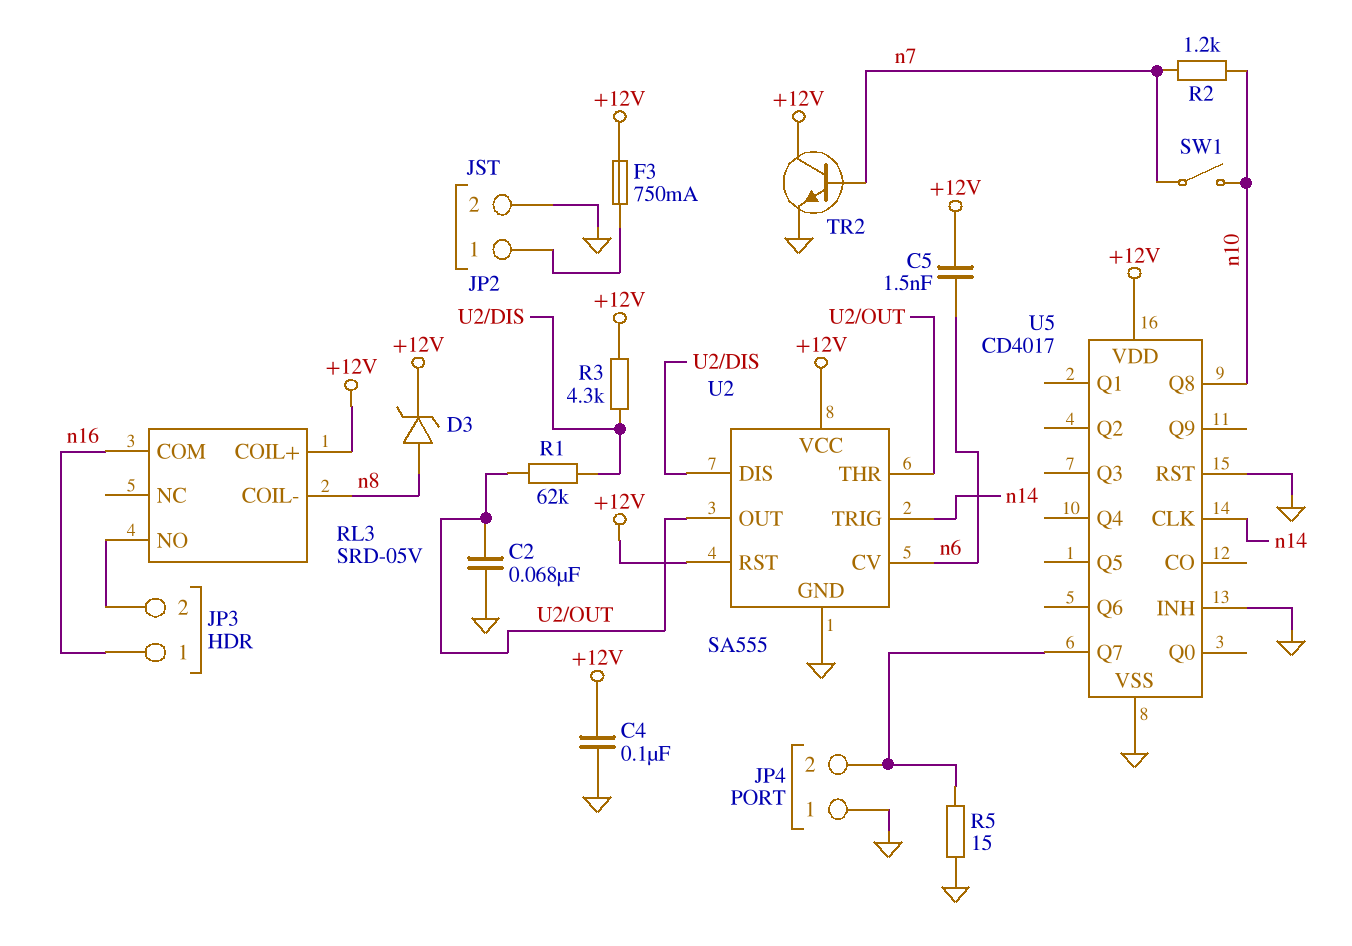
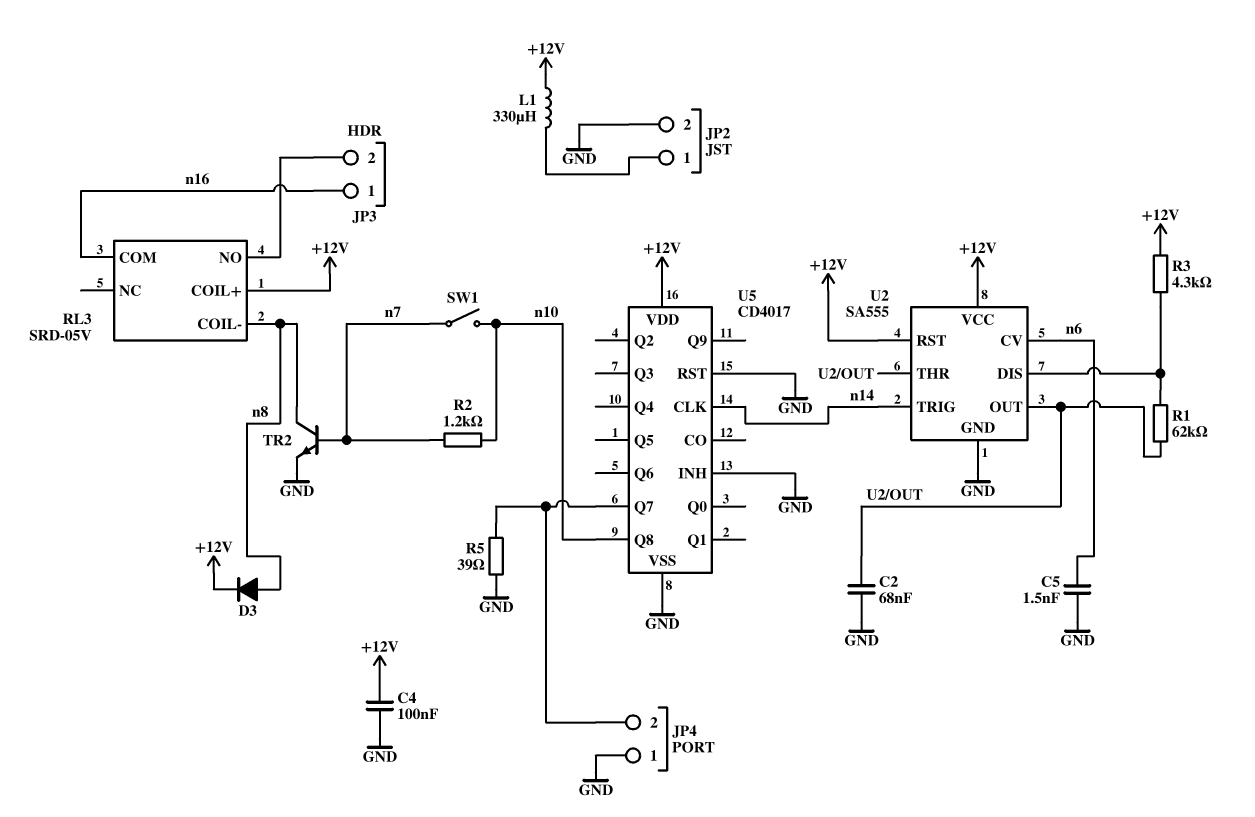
C5: 1.5nF (+12V, n6) -> 1.5nF (GND, n6)
D3: zener (A n8, K +12V) -> diode (A n8, K +12V)
F3: 750mA (+12V, JP2/1) -> none
L1: none -> 330uH (+12V, JP2/1)
R5: 15 (GND, JP4/2) -> 39 (GND, JP4/2)
TR2: NPN (B n7, C +12V, E GND) -> NPN (B n7, C n8, E GND)

